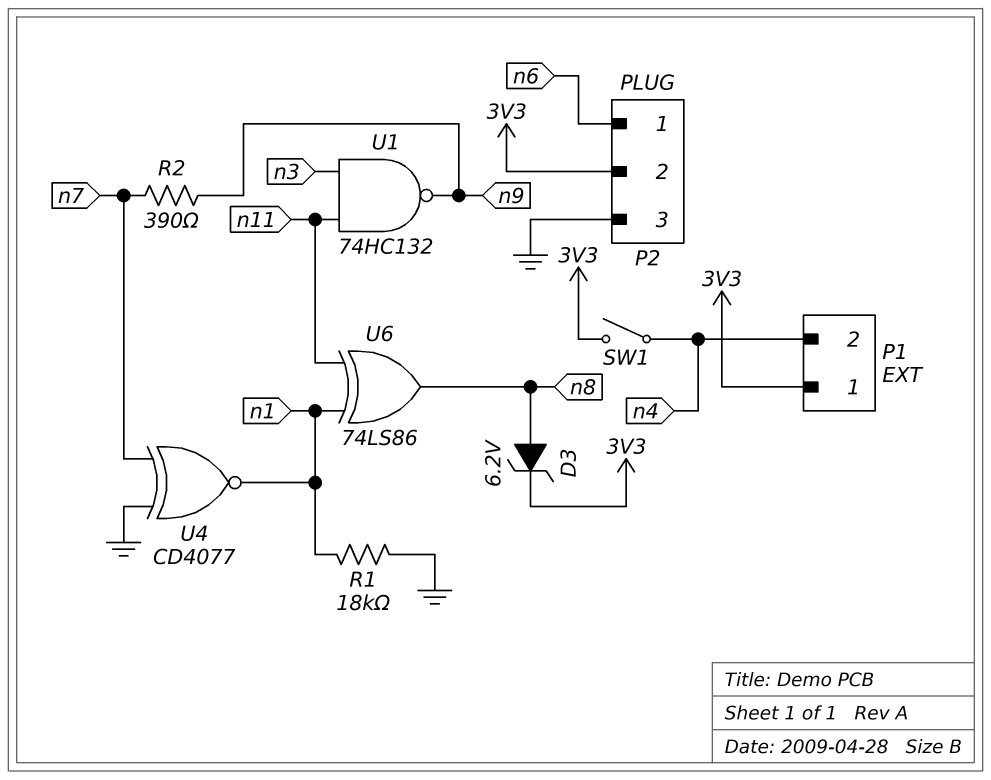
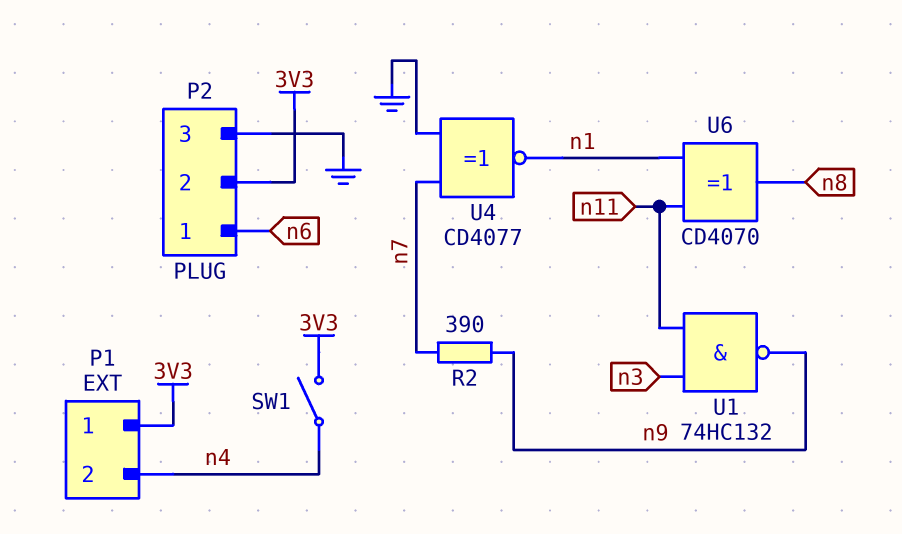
D3: zener 6.2V (A n8, K 3V3) -> none
R1: 18k (GND, n1) -> none
U6: XOR 74LS86 (in n1, in n11, out n8) -> XOR CD4070 (in n1, in n11, out n8)

